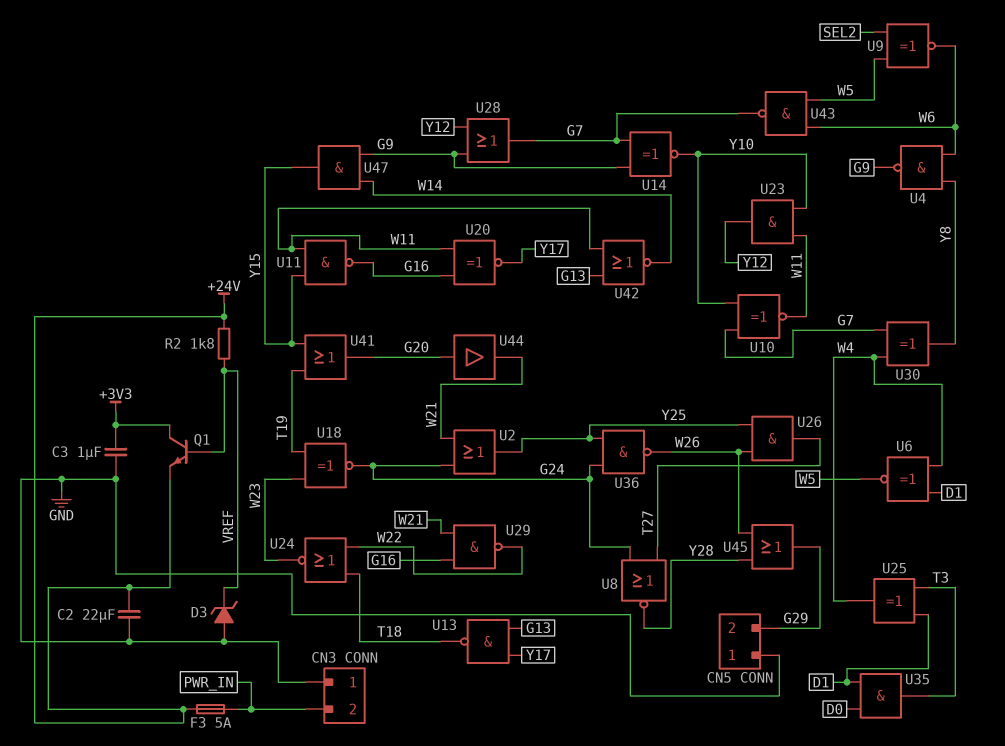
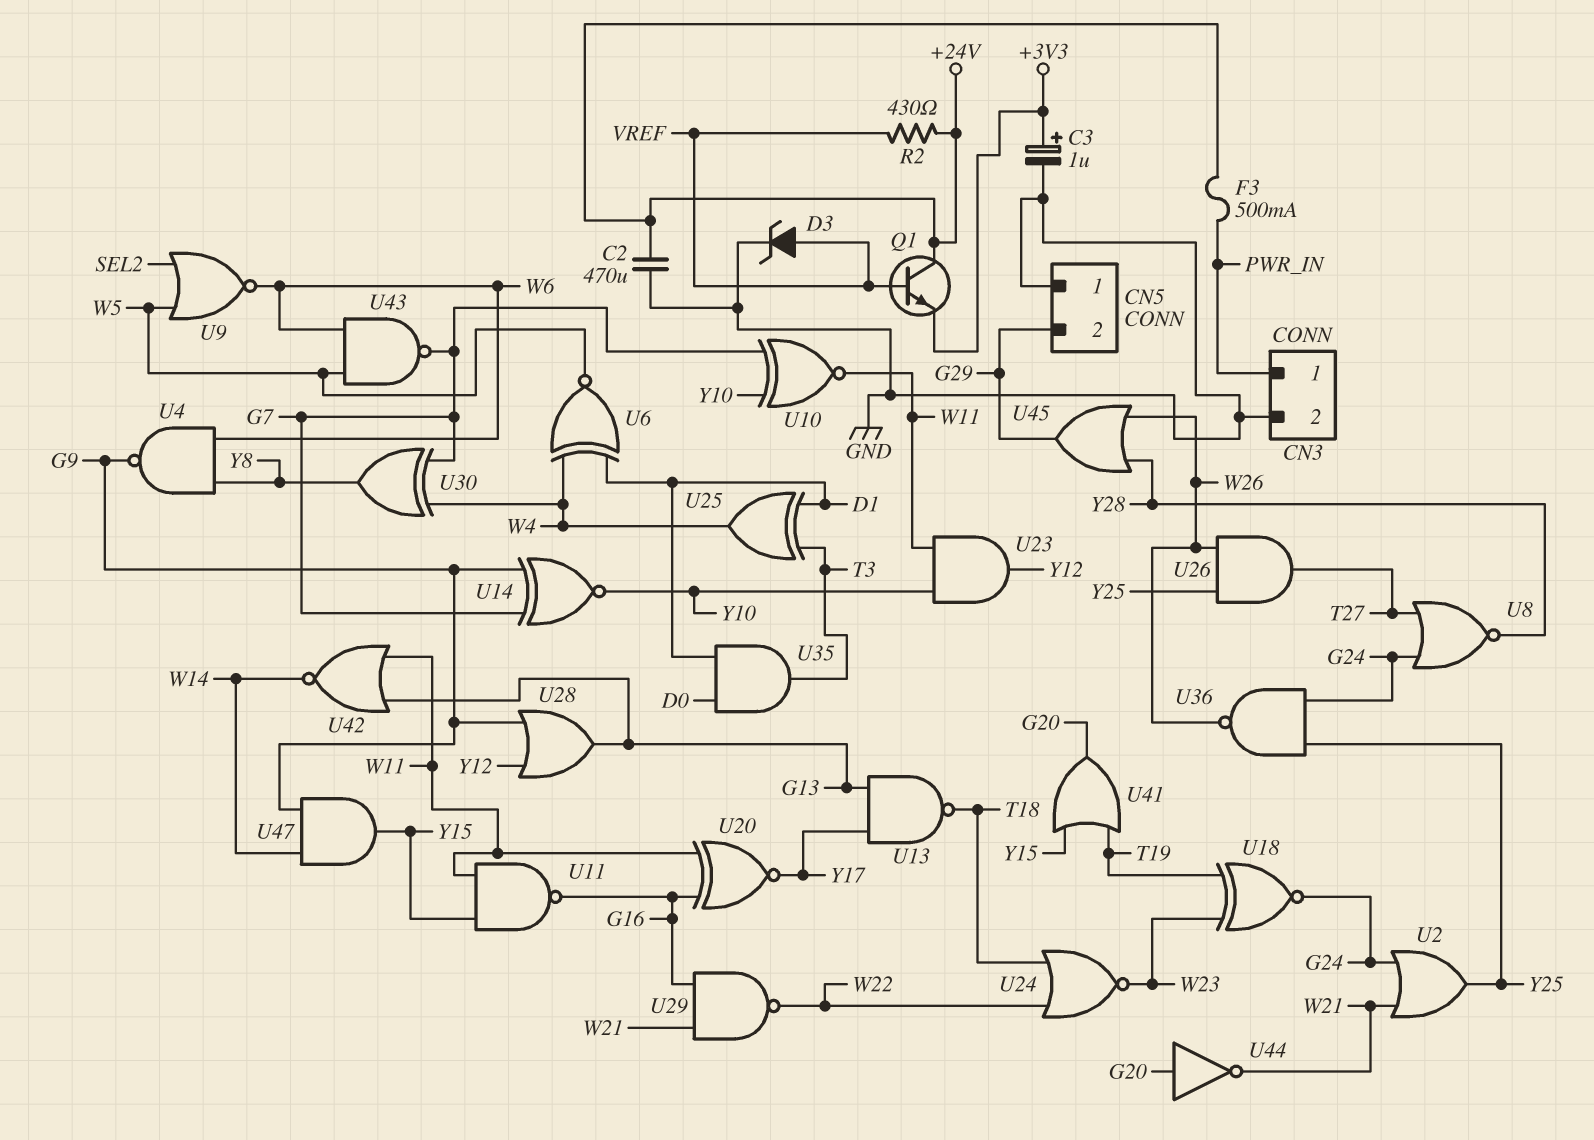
C2: 22uF (+24V, GND) -> 470uF (+24V, GND)
C3: 1uF (+3V3, GND) -> 1uF (plus +3V3, minus GND)
CN3 pin 1: GND -> PWR_IN
CN3 pin 2: PWR_IN -> GND
D3: zener (A GND, K VREF) -> zener (A VREF, K GND)
F3: 5A (+24V, PWR_IN) -> 500mA (+24V, PWR_IN)
Q1: NPN (B VREF, C +3V3, E +24V) -> NPN (B VREF, C +24V, E +3V3)
R2: 1.8k (+24V, VREF) -> 430 (+24V, VREF)
U9: XNOR (in SEL2, in W5, out W6) -> NOR (in SEL2, in W5, out W6)
U28: OR (in G9, in Y12, out G7) -> OR (in G9, in Y12, out G13)
U44: buffer (in G20, out W21) -> NOT (in G20, out W21)

